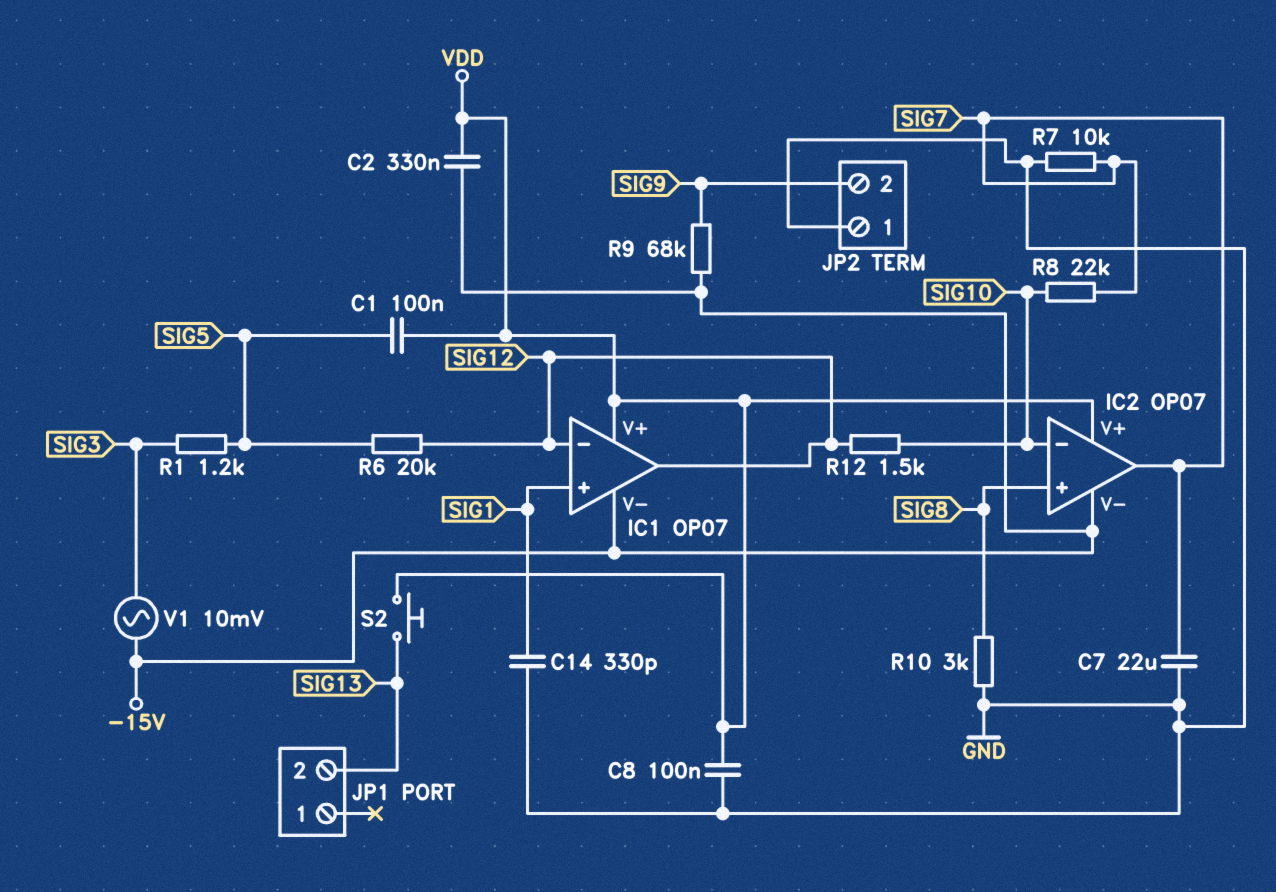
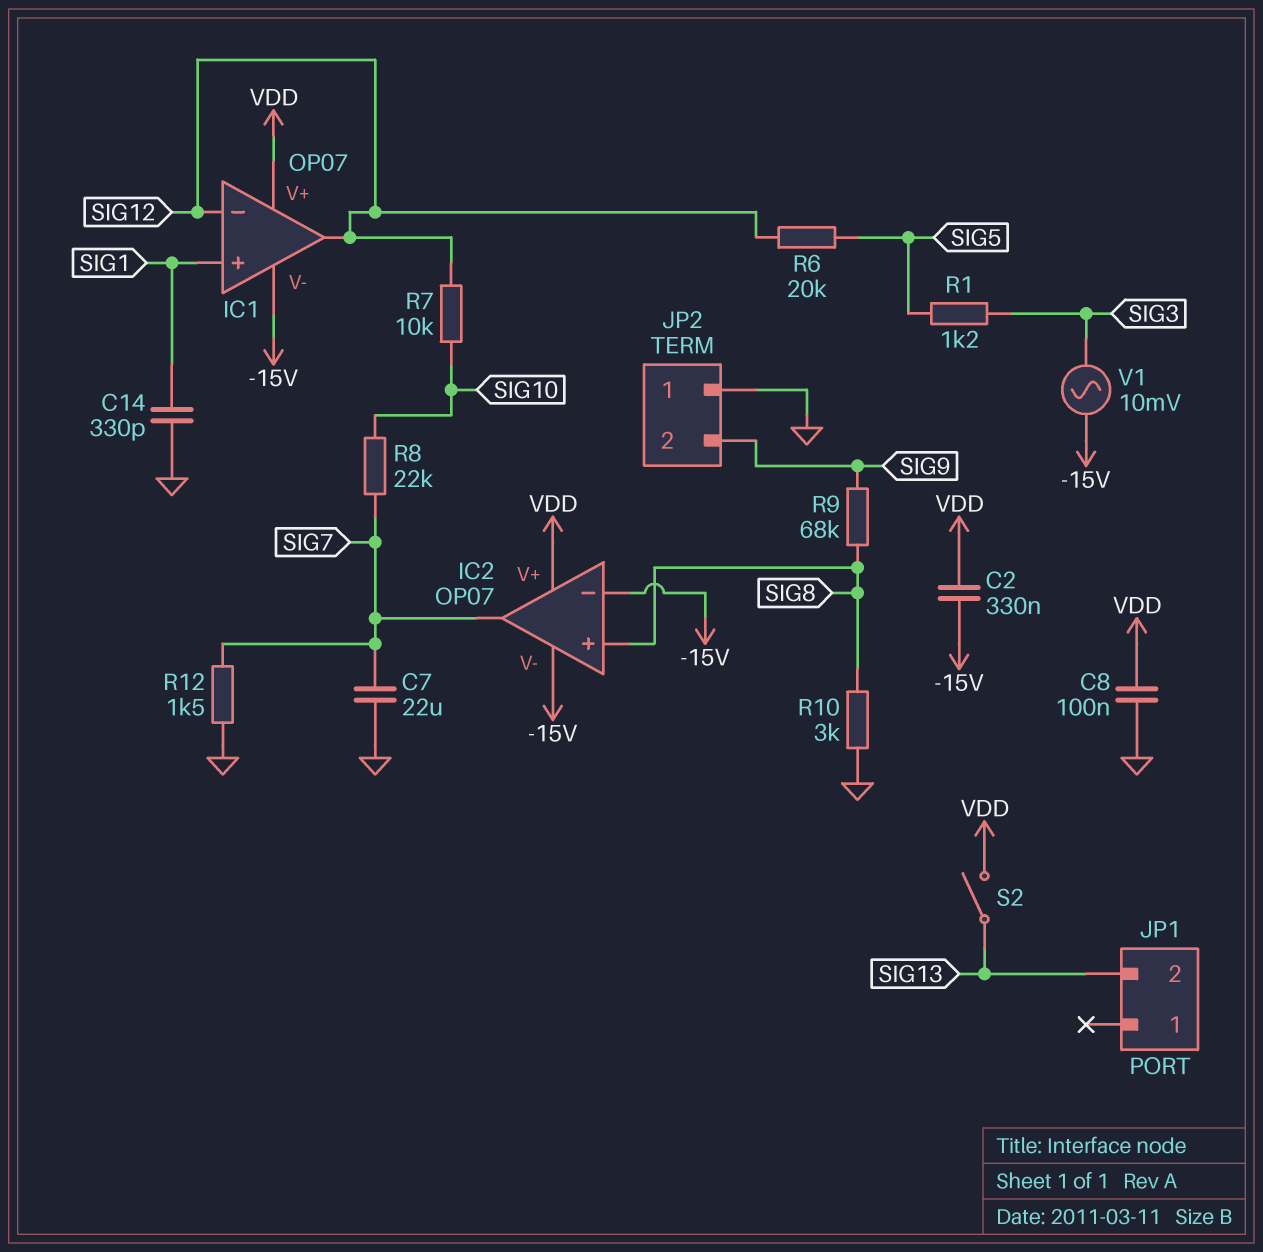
C1: 100nF (SIG5, VDD) -> none
IC2 pin in-: SIG10 -> -15V
R7: 10k (GND, SIG7) -> 10k (SIG10, SIG12)
R9: 68k (-15V, SIG9) -> 68k (SIG8, SIG9)
R12: 1.5k (SIG10, SIG12) -> 1.5k (GND, SIG7)
S2: button (SIG13, VDD) -> switch (SIG13, VDD)

